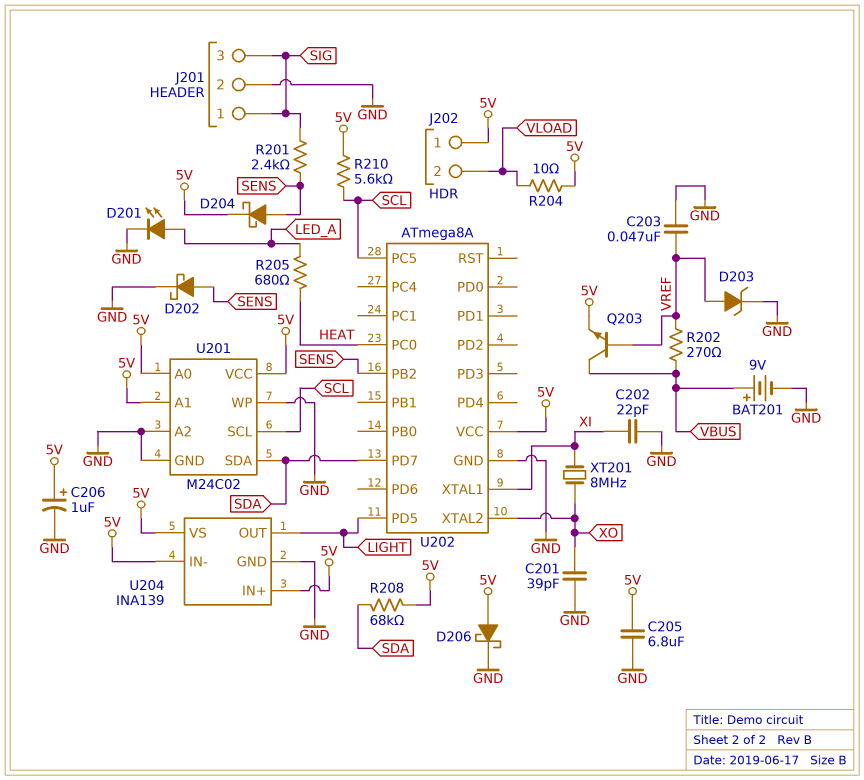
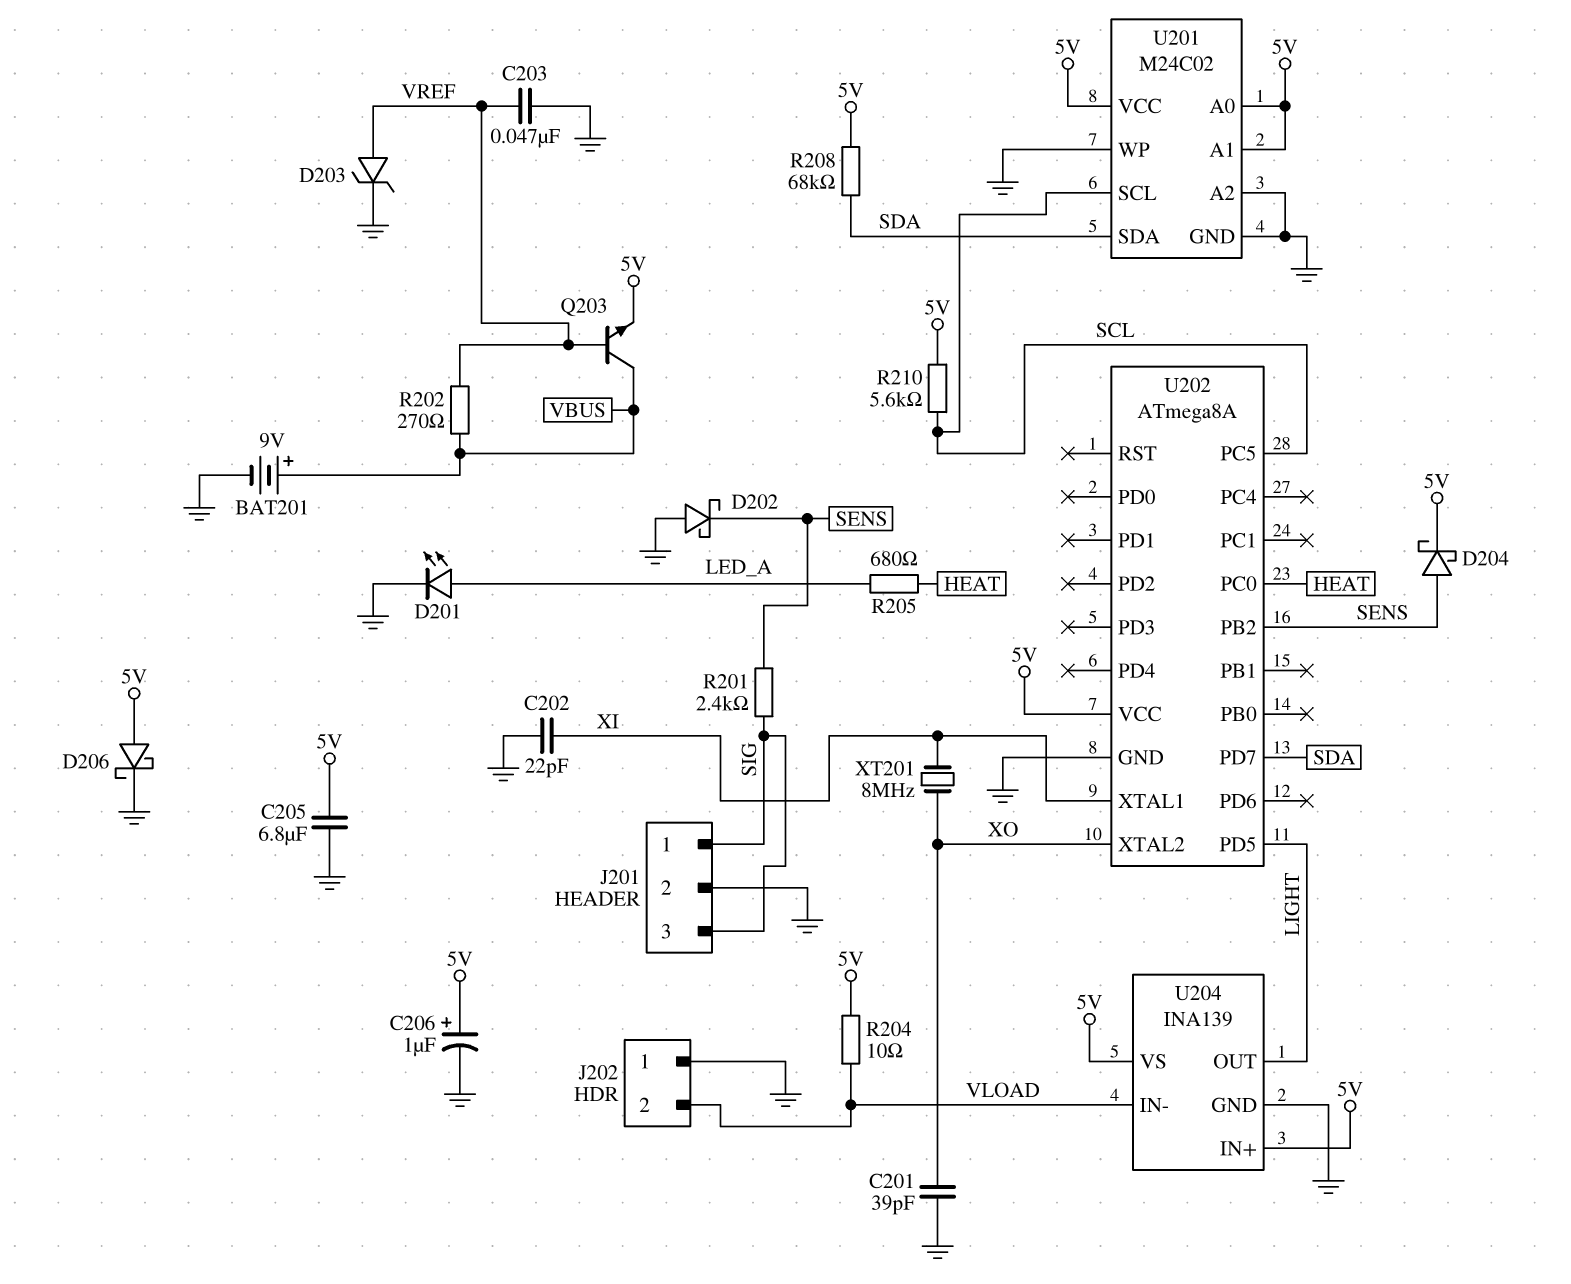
D202: schottky (A SENS, K GND) -> schottky (A GND, K SENS)
J202 pin 1: 5V -> GND
U204 pin IN-: 5V -> VLOAD

